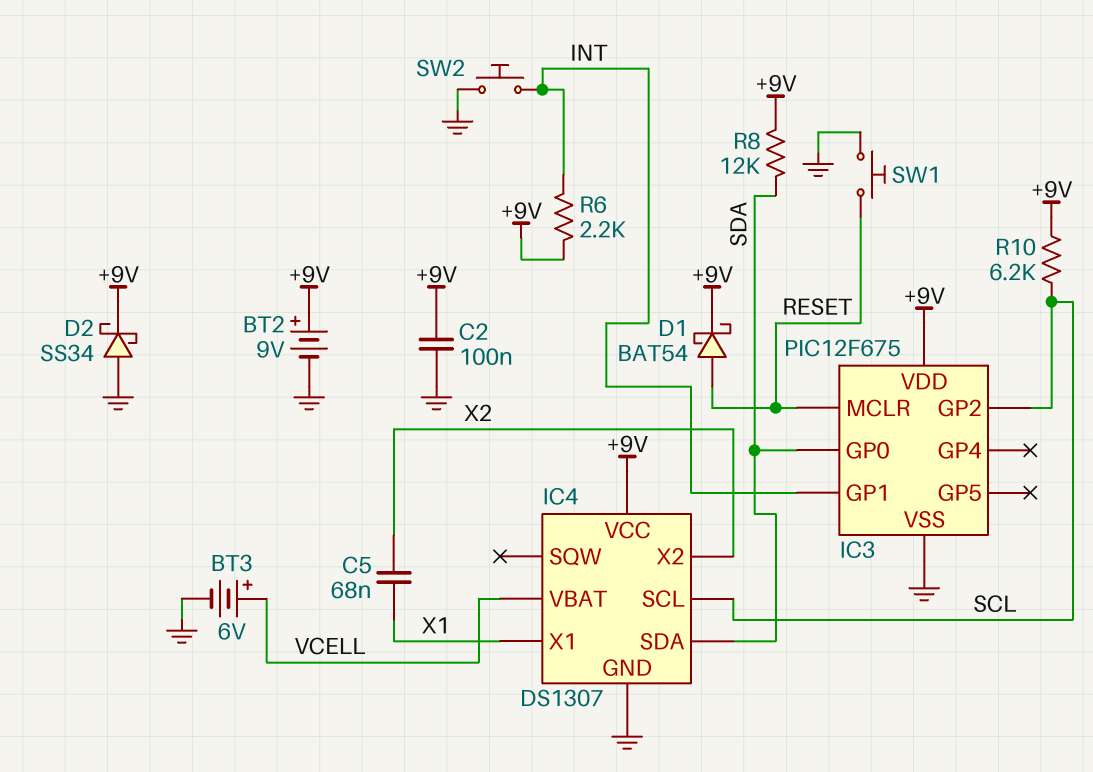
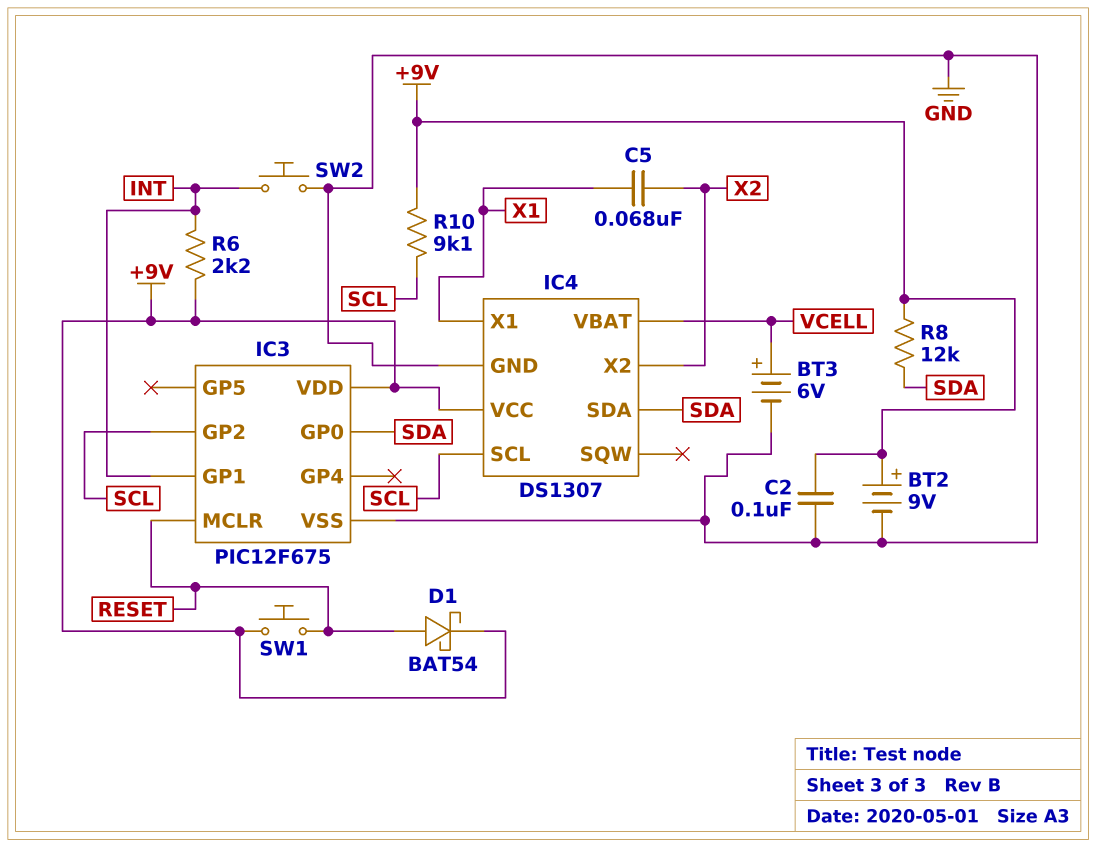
D2: schottky SS34 (A GND, K +9V) -> none
R10: 6.2k (+9V, SCL) -> 9.1k (+9V, SCL)
SW1: button (GND, RESET) -> button (+9V, RESET)

